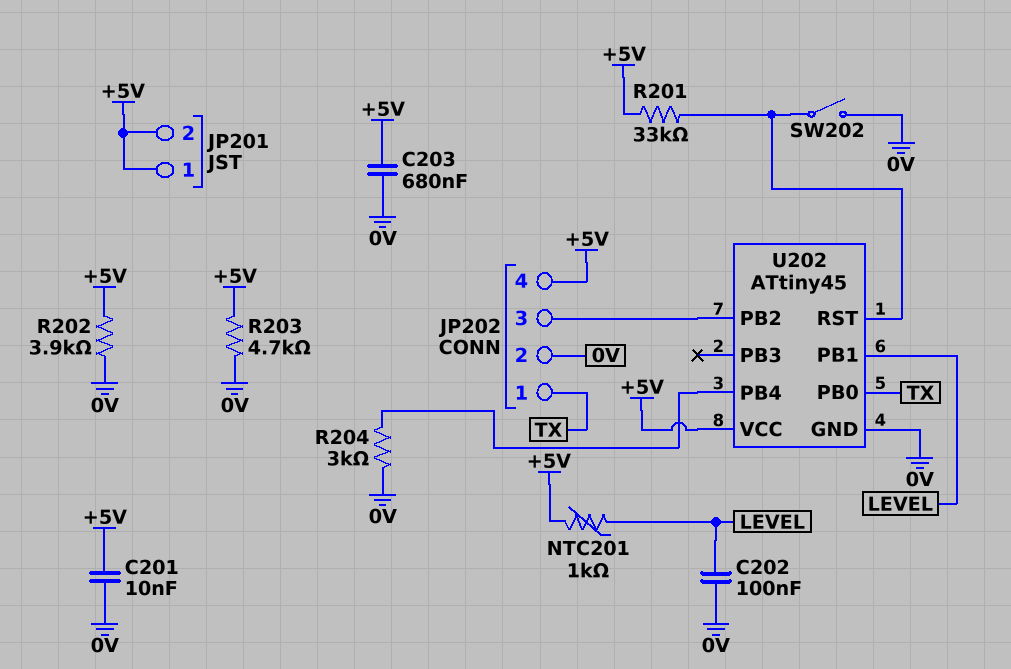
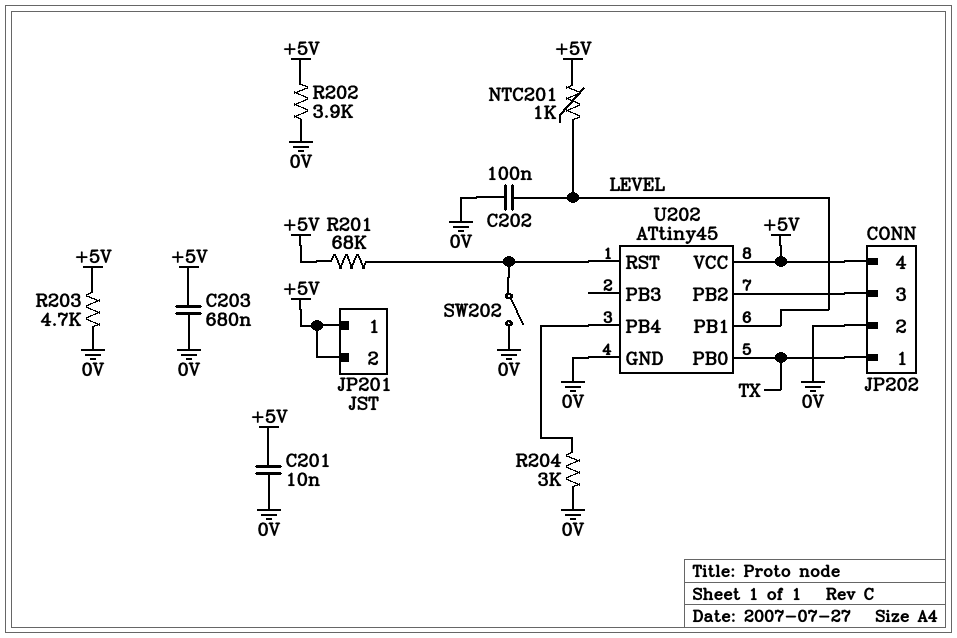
R201: 33k (+5V, U202/RST) -> 68k (+5V, U202/RST)

